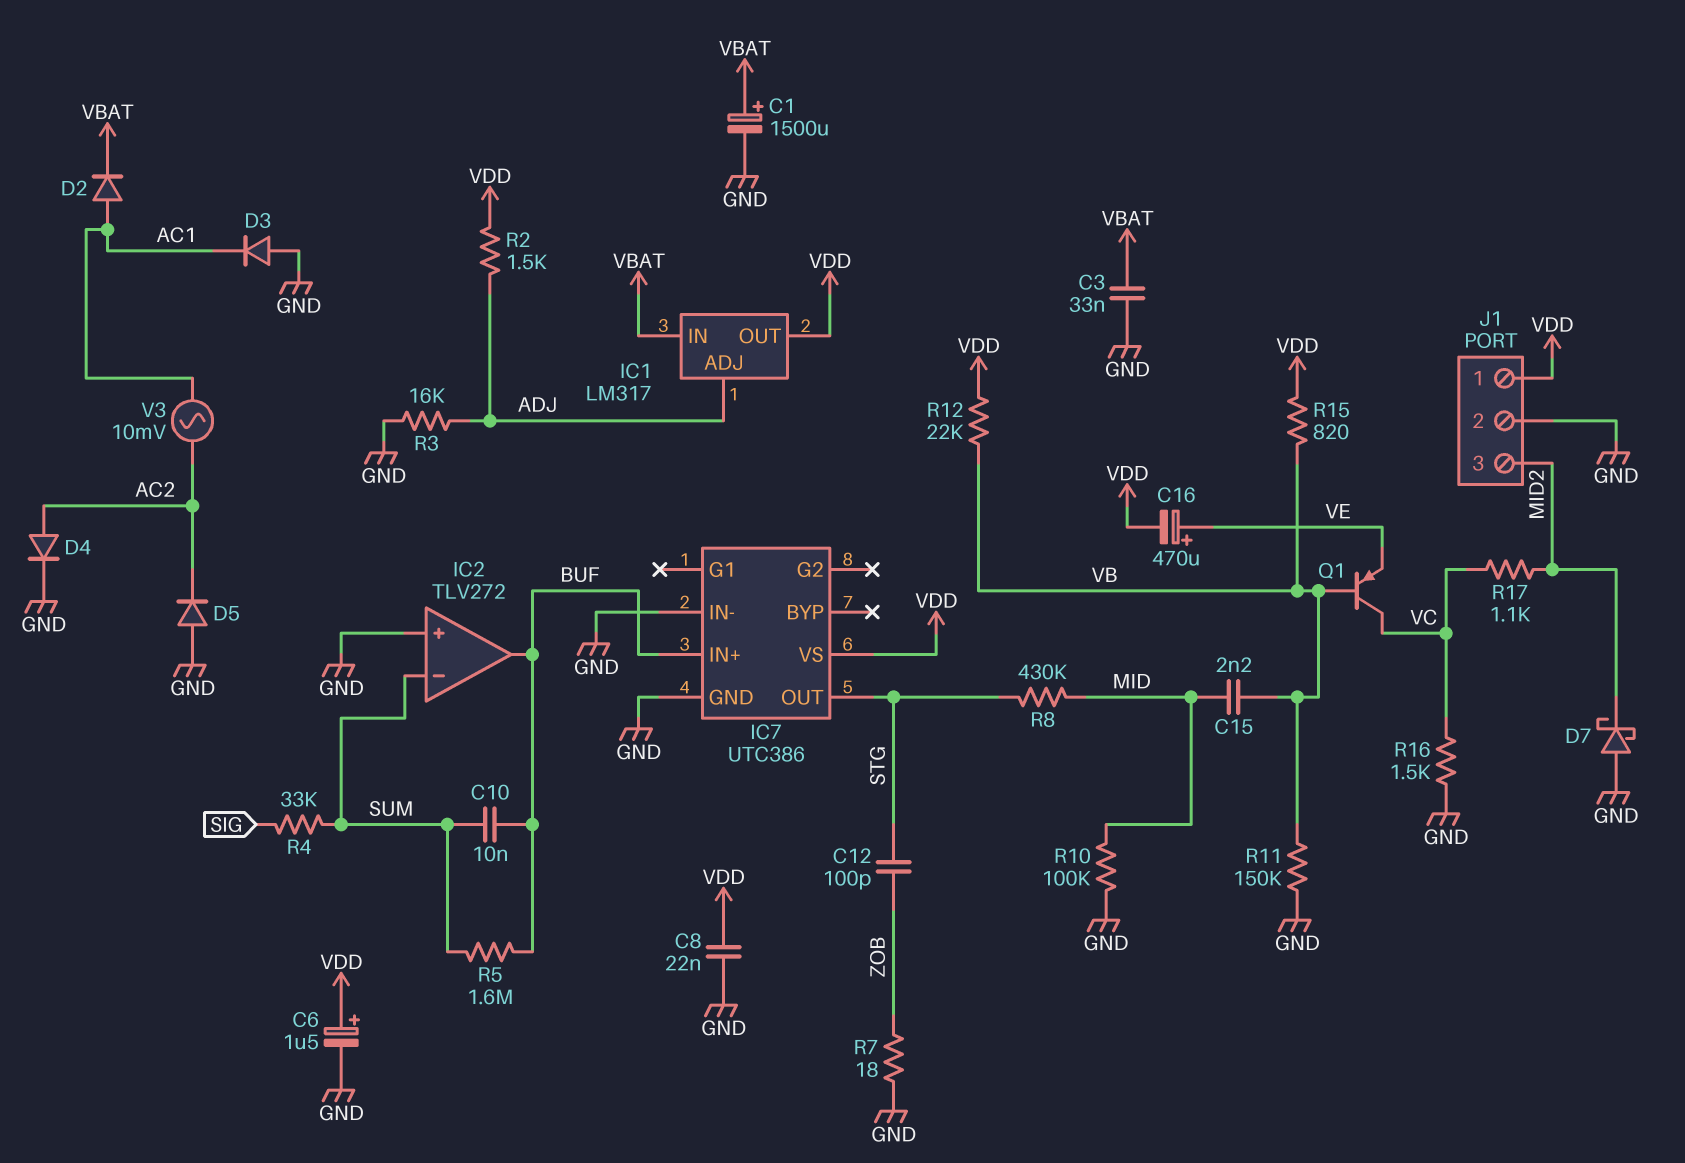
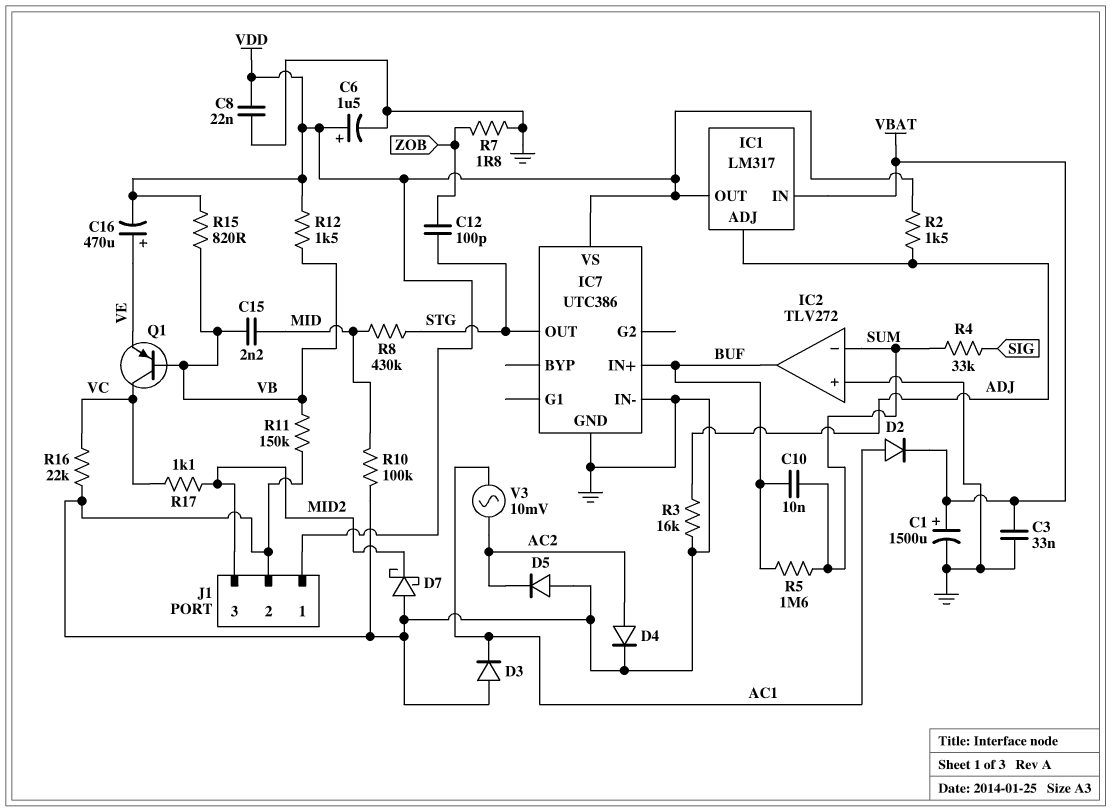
R7: 18 (GND, ZOB) -> 1.8 (GND, ZOB)
R12: 22k (VB, VDD) -> 1.5k (VB, VDD)
R16: 1.5k (GND, VC) -> 22k (GND, VC)

